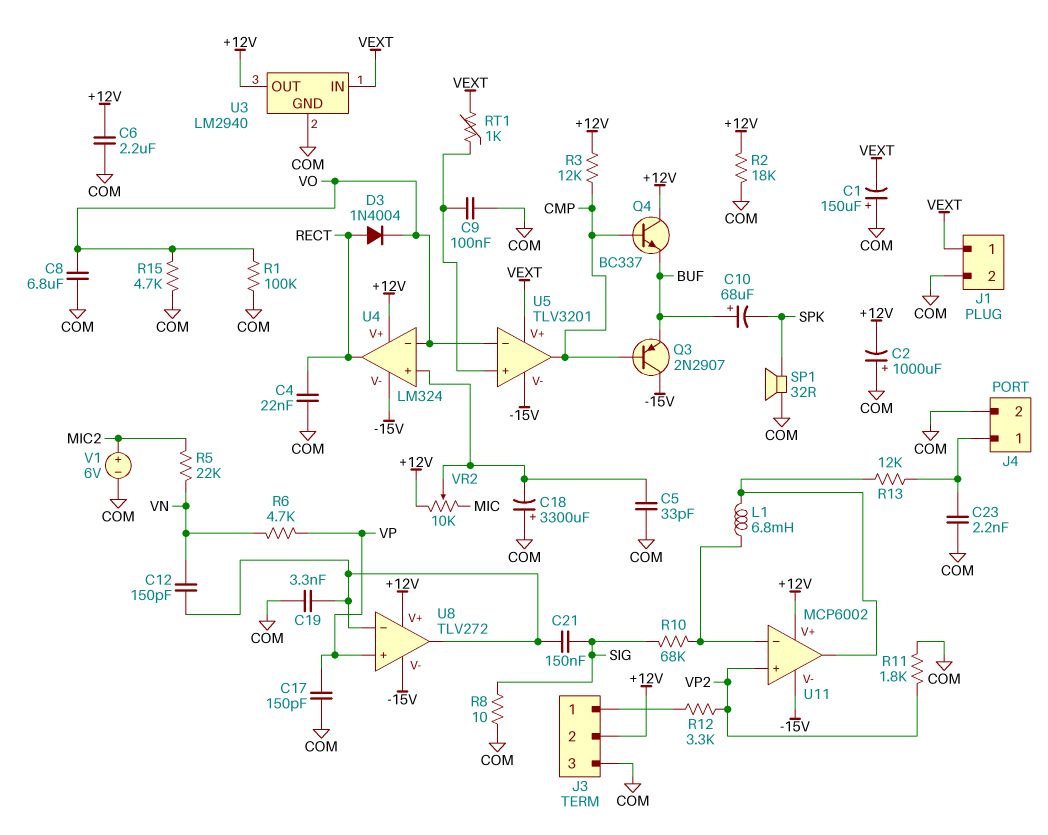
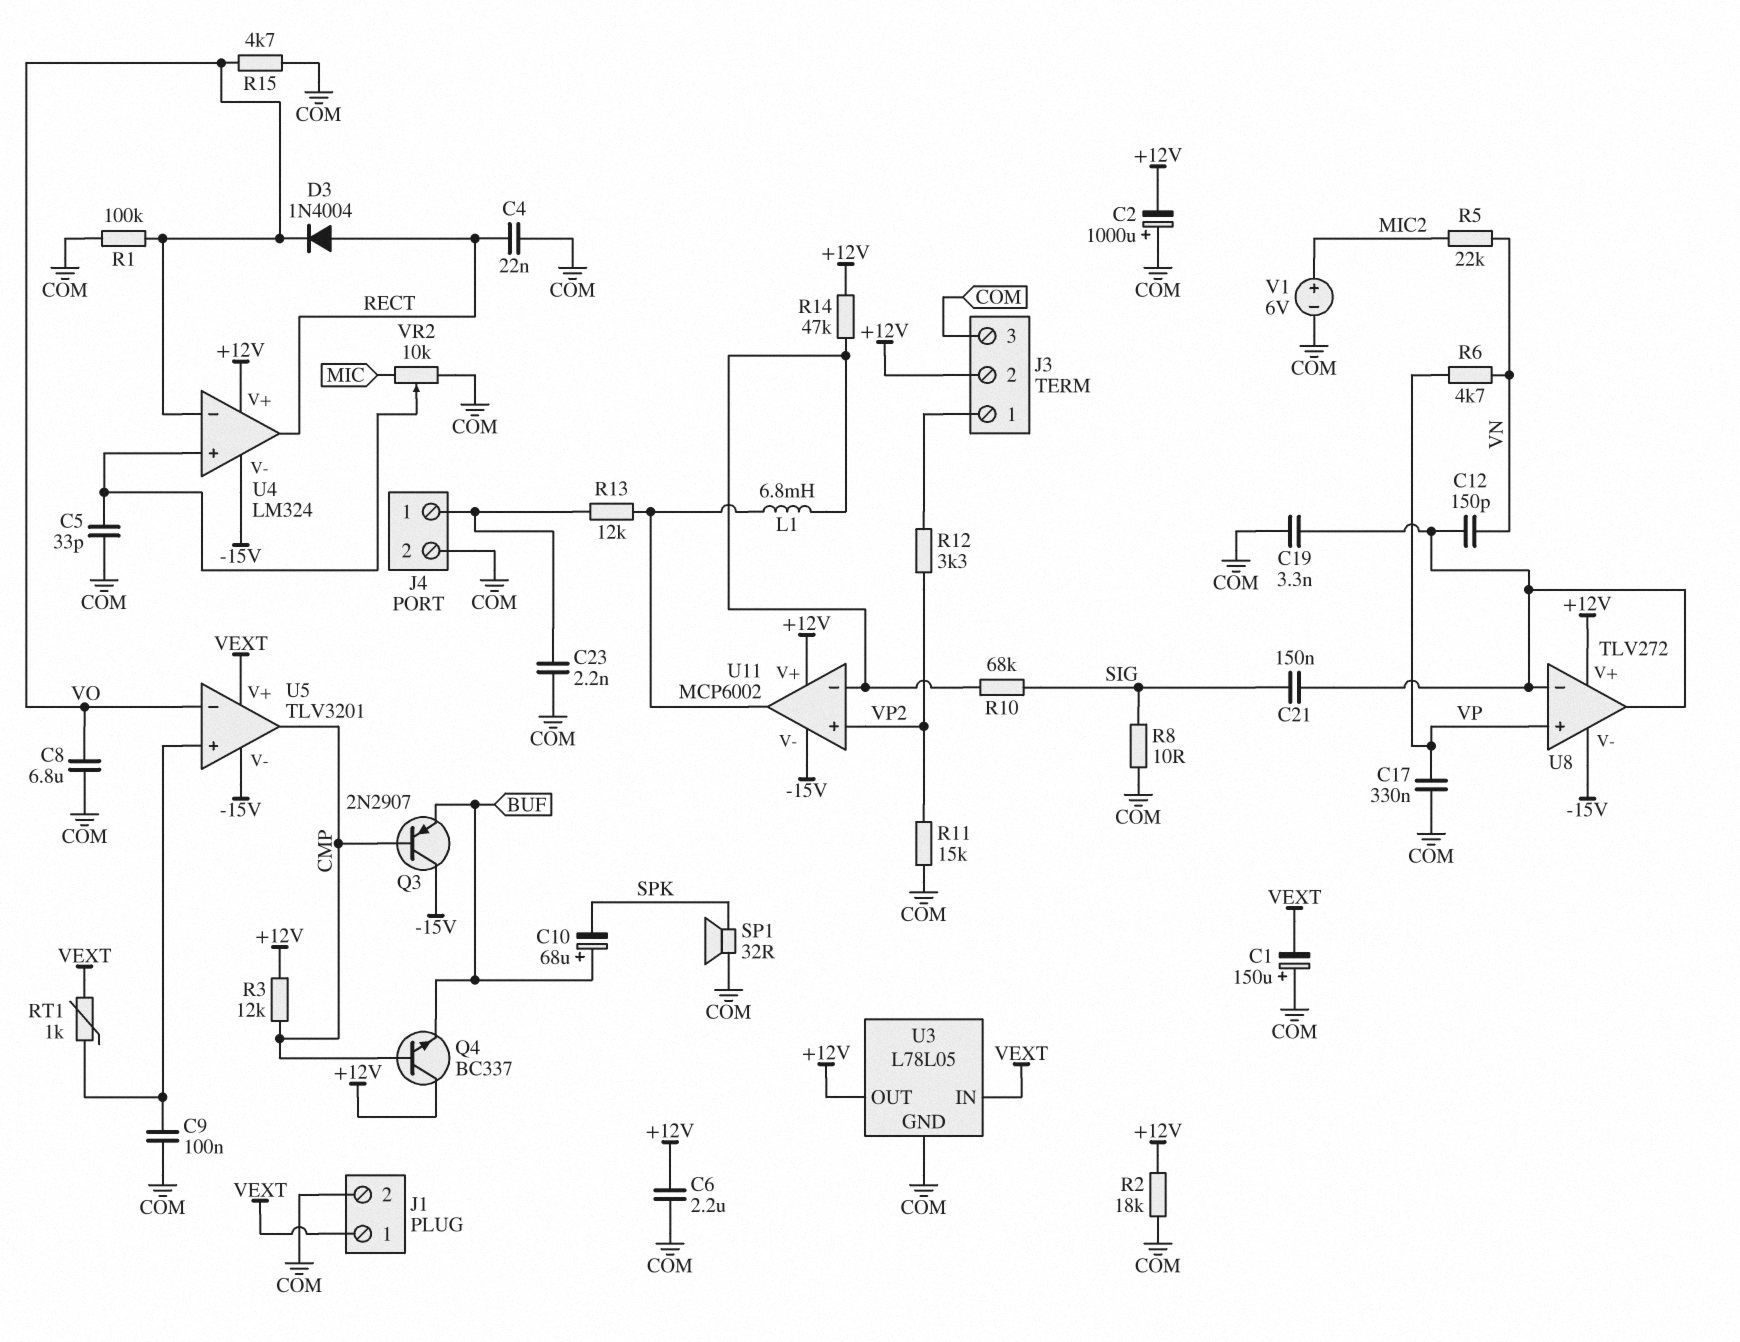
C17: 150pF (COM, VP) -> 330nF (COM, VP)
C18: 3300uF (plus COM, minus U4/in+) -> none
R11: 1.8k (COM, VP2) -> 15k (COM, VP2)
R14: none -> 47k (+12V, U11/in-)
U3: LM2940 -> L78L05
VR2: 10k (+12V, MIC, wiper U4/in+) -> 10k (COM, MIC, wiper U4/in+)

